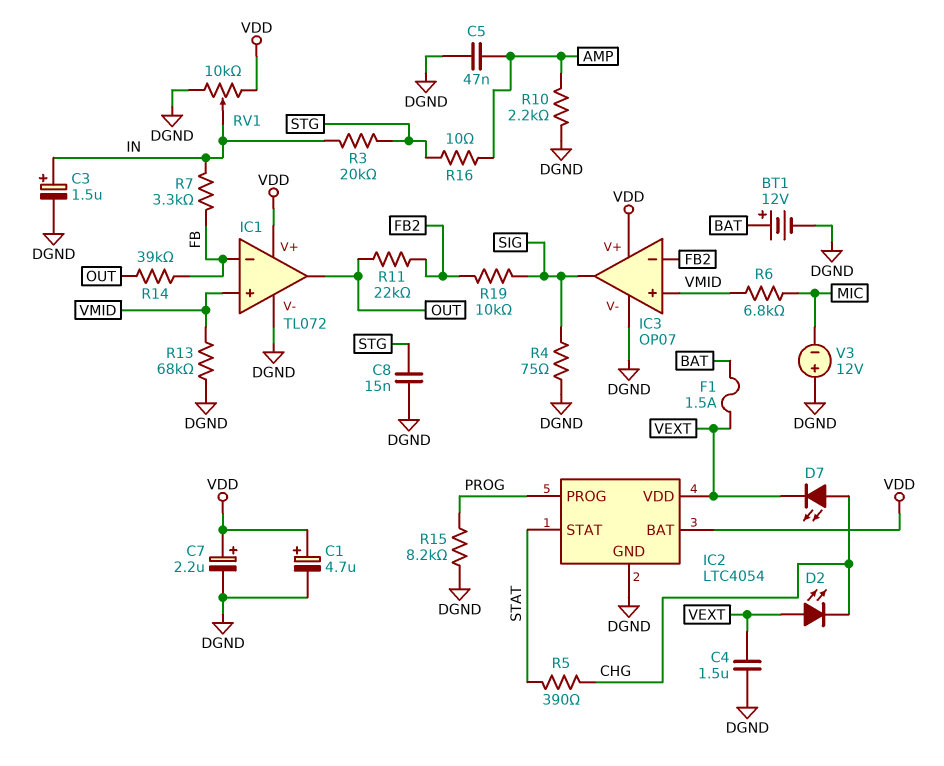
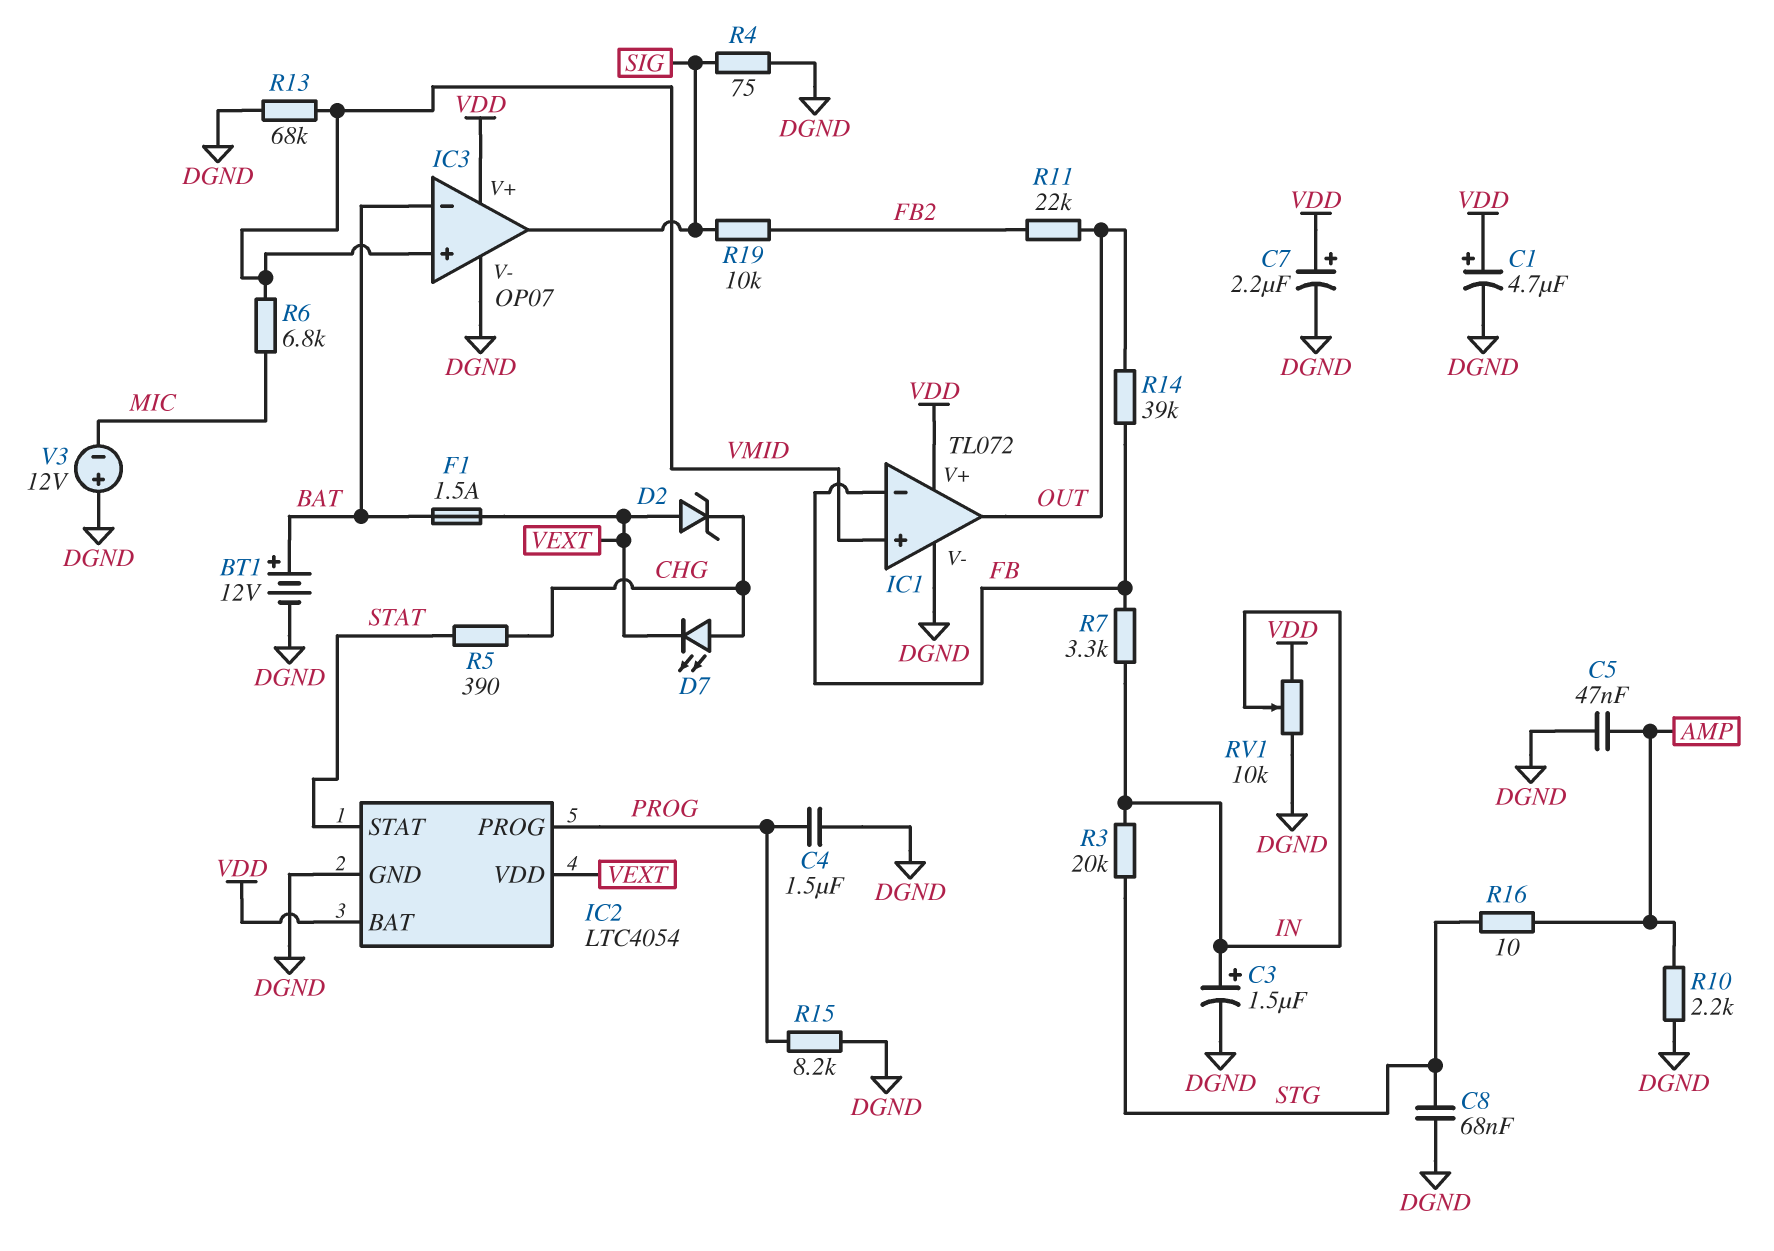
C4: 1.5uF (DGND, VEXT) -> 1.5uF (DGND, PROG)
C8: 15nF (DGND, STG) -> 68nF (DGND, STG)
D2: LED (A VEXT, K CHG) -> zener (A VEXT, K CHG)
IC3 pin in-: FB2 -> BAT

